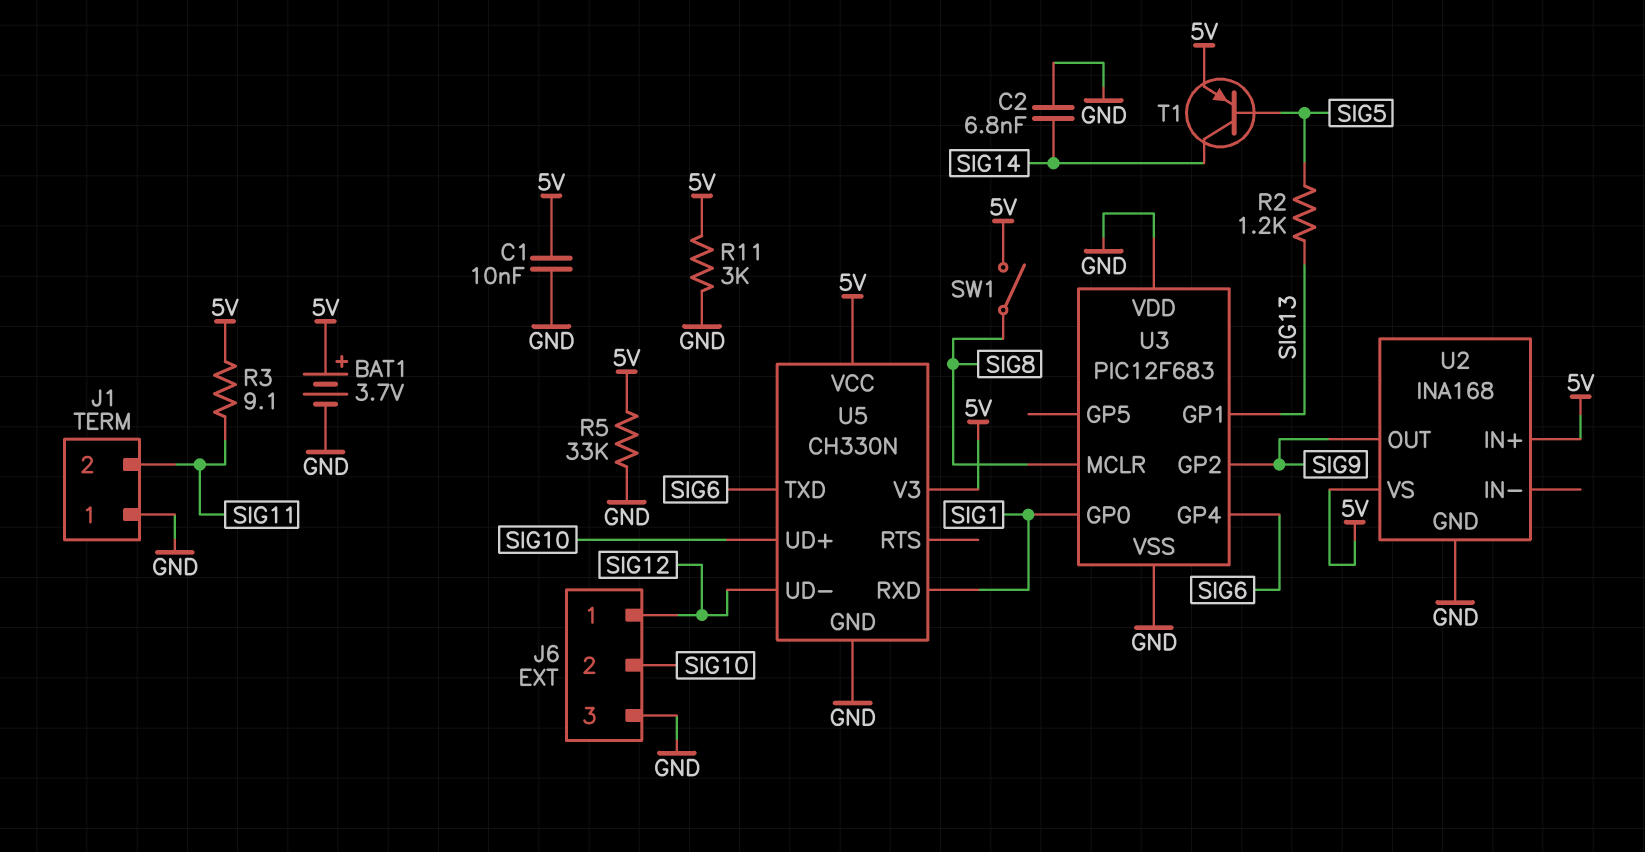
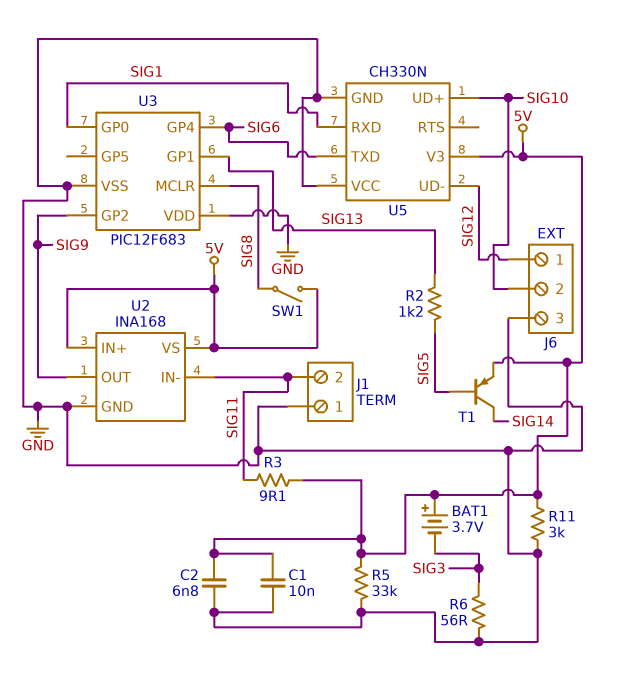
BAT1: 3.7V (plus 5V, minus GND) -> 3.7V (plus 5V, minus SIG3)
C2: 6.8nF (GND, SIG14) -> 6.8nF (5V, GND)
R6: none -> 56 (GND, SIG3)
U2 pin IN-: none -> SIG11
U5 pin VCC: 5V -> GND

